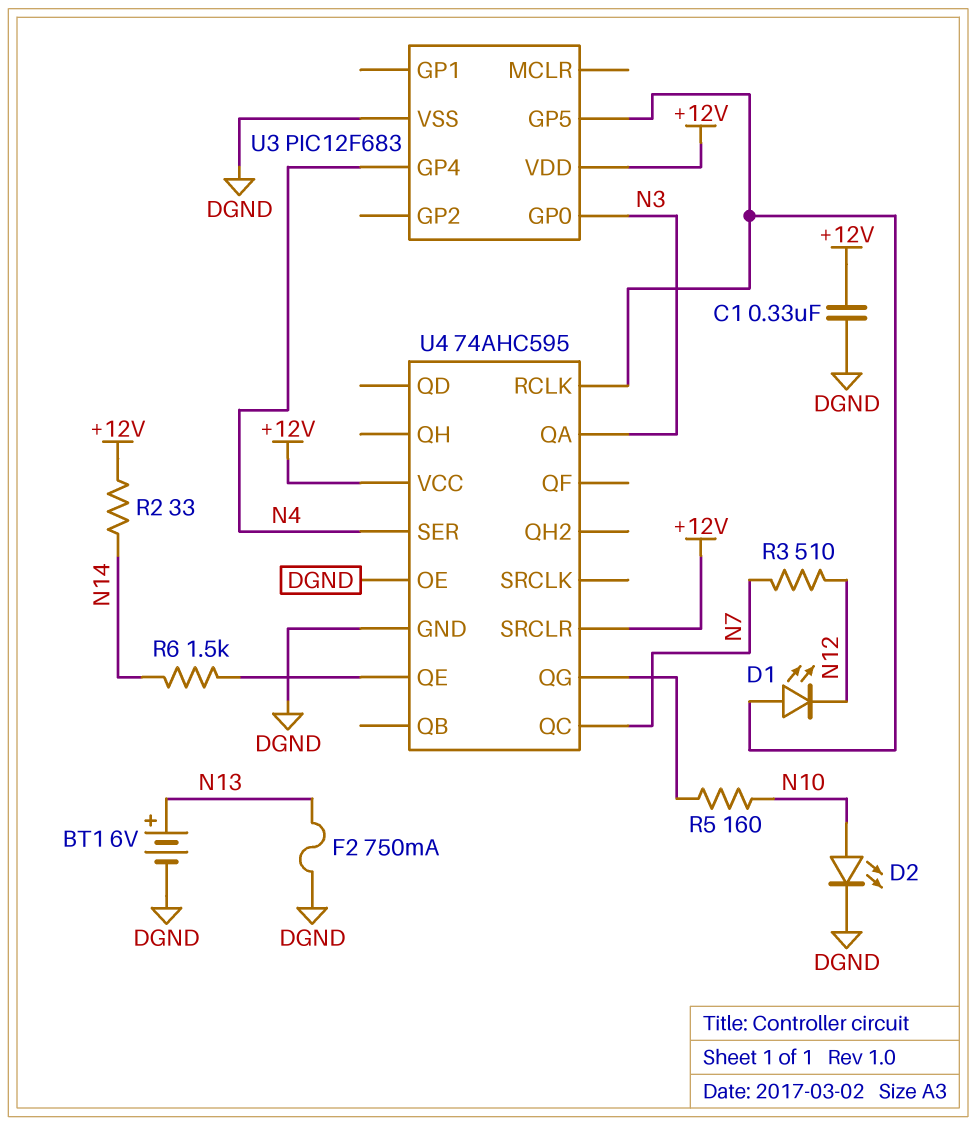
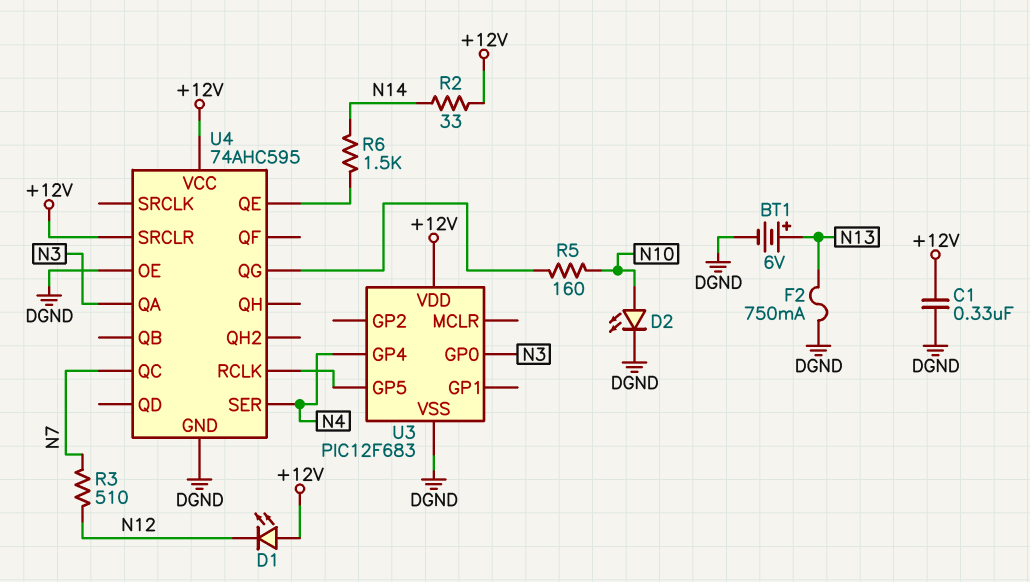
D1: LED (A U3/GP5, K N12) -> LED (A +12V, K N12)

